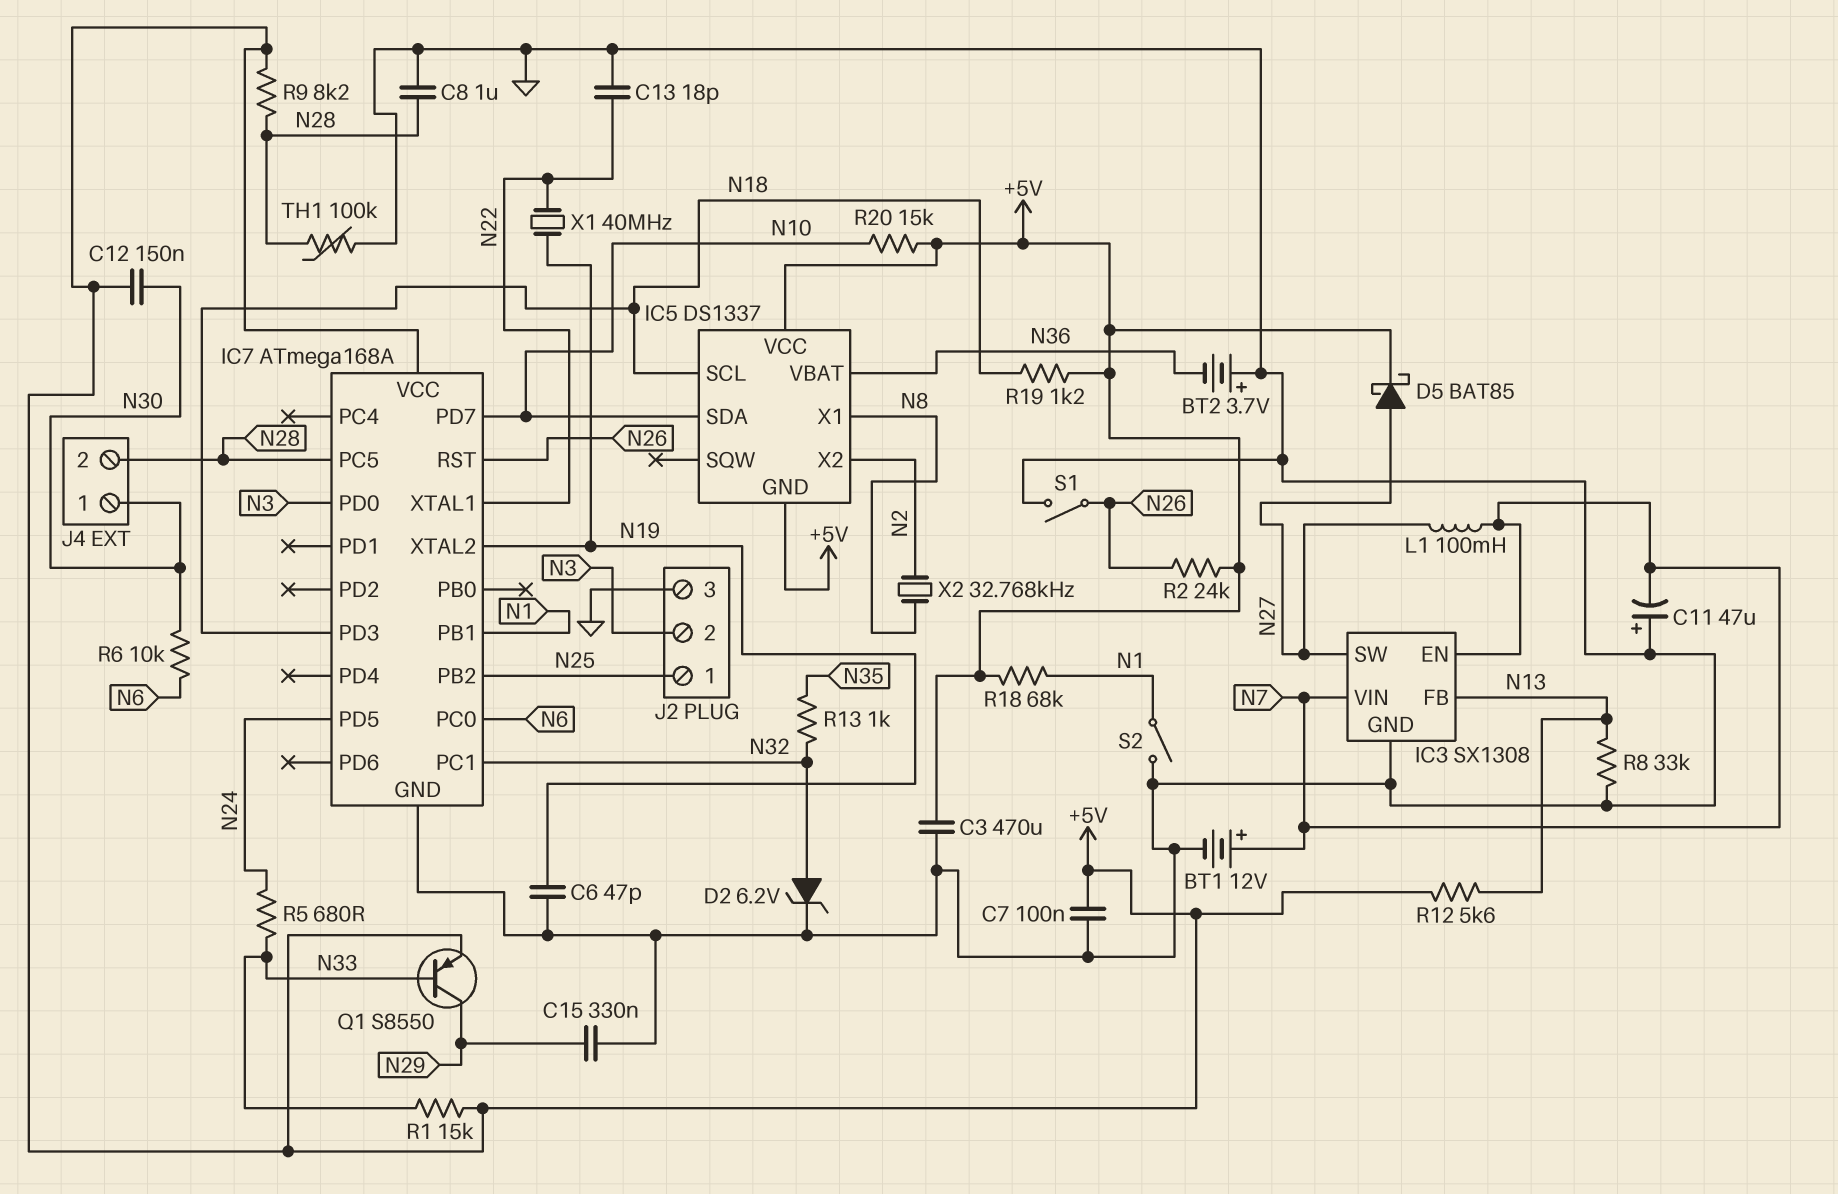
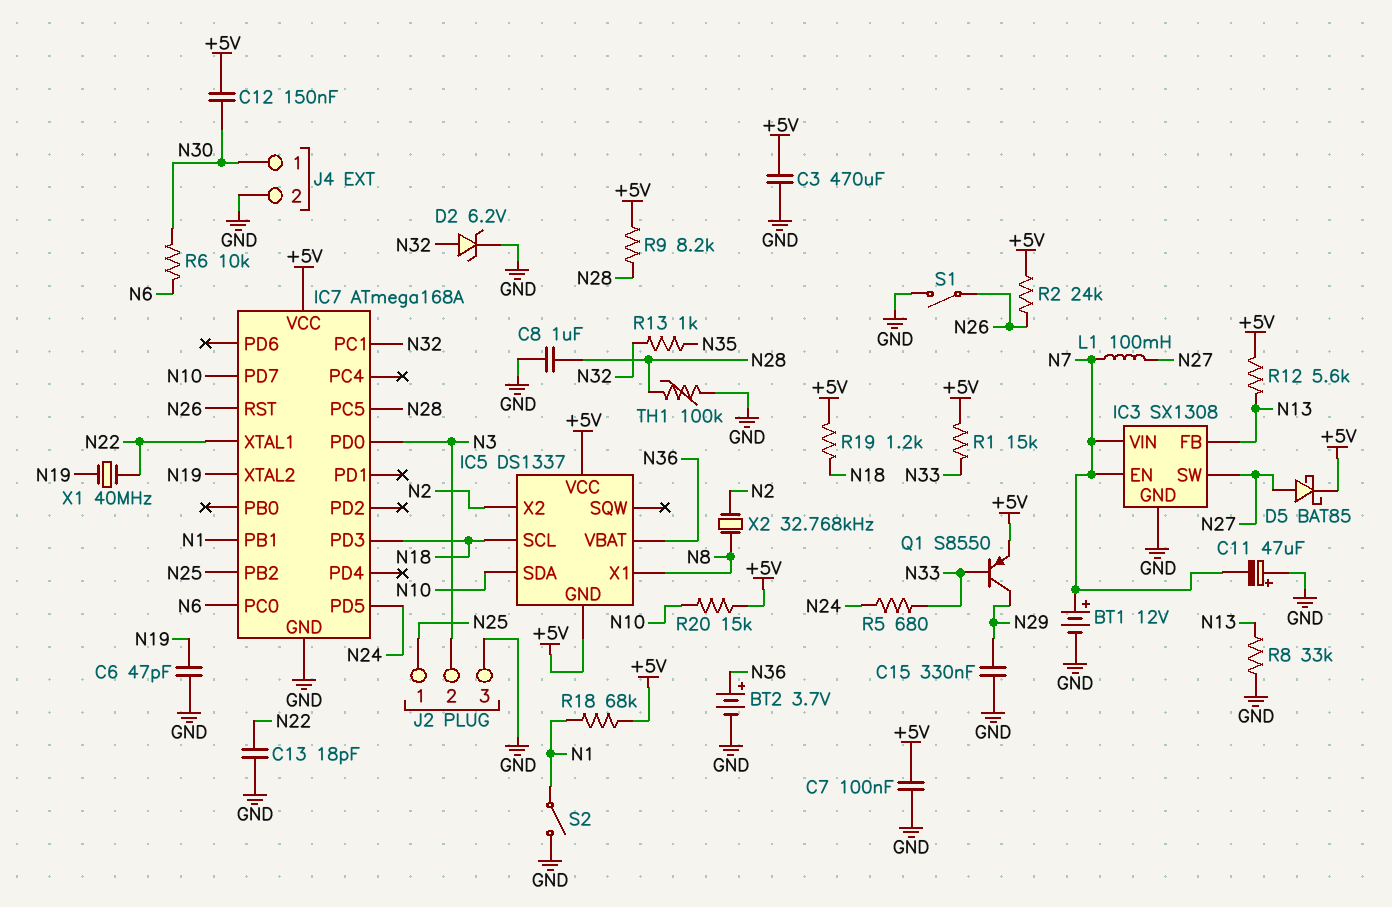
BT2: 3.7V (plus GND, minus N36) -> 3.7V (plus N36, minus GND)
J4 pin 2: N28 -> GND

